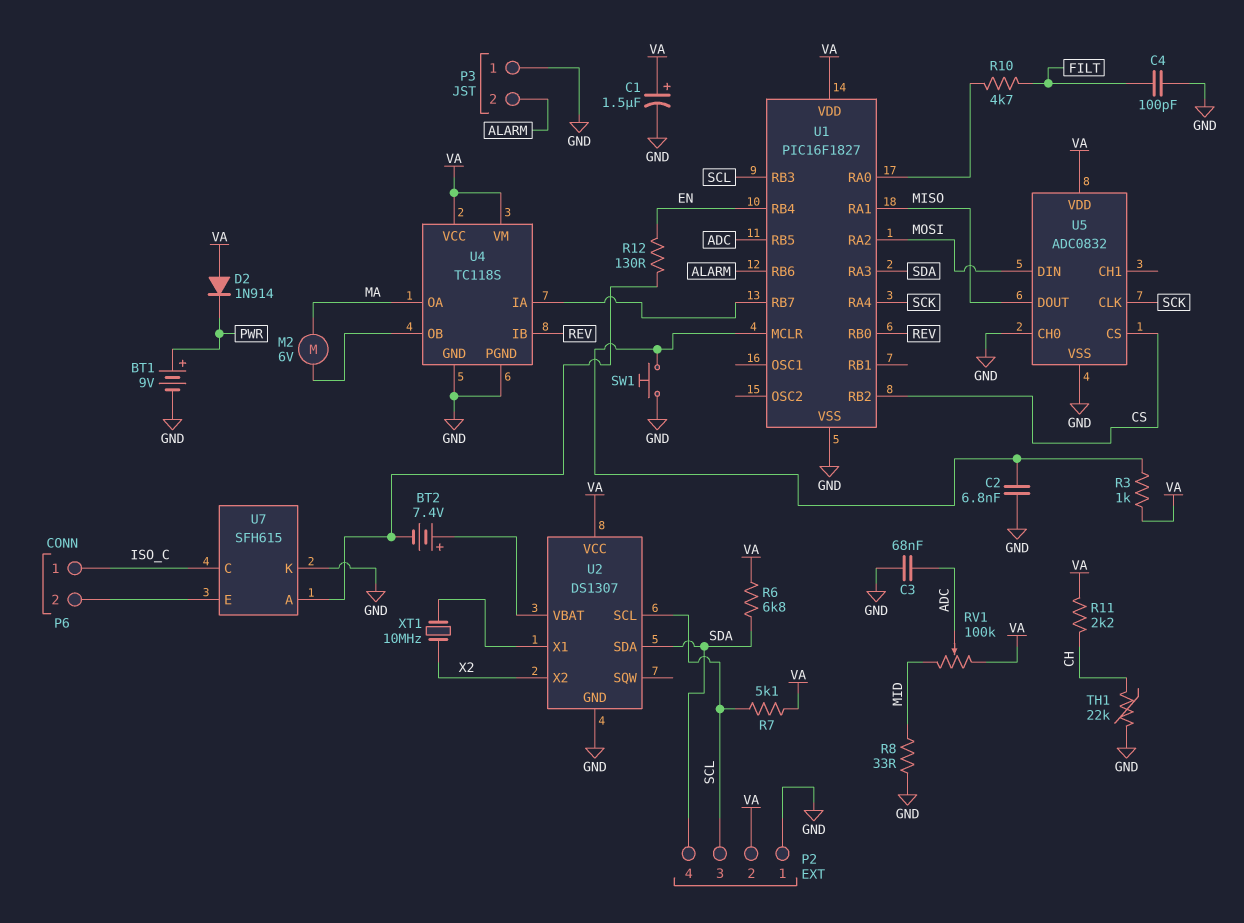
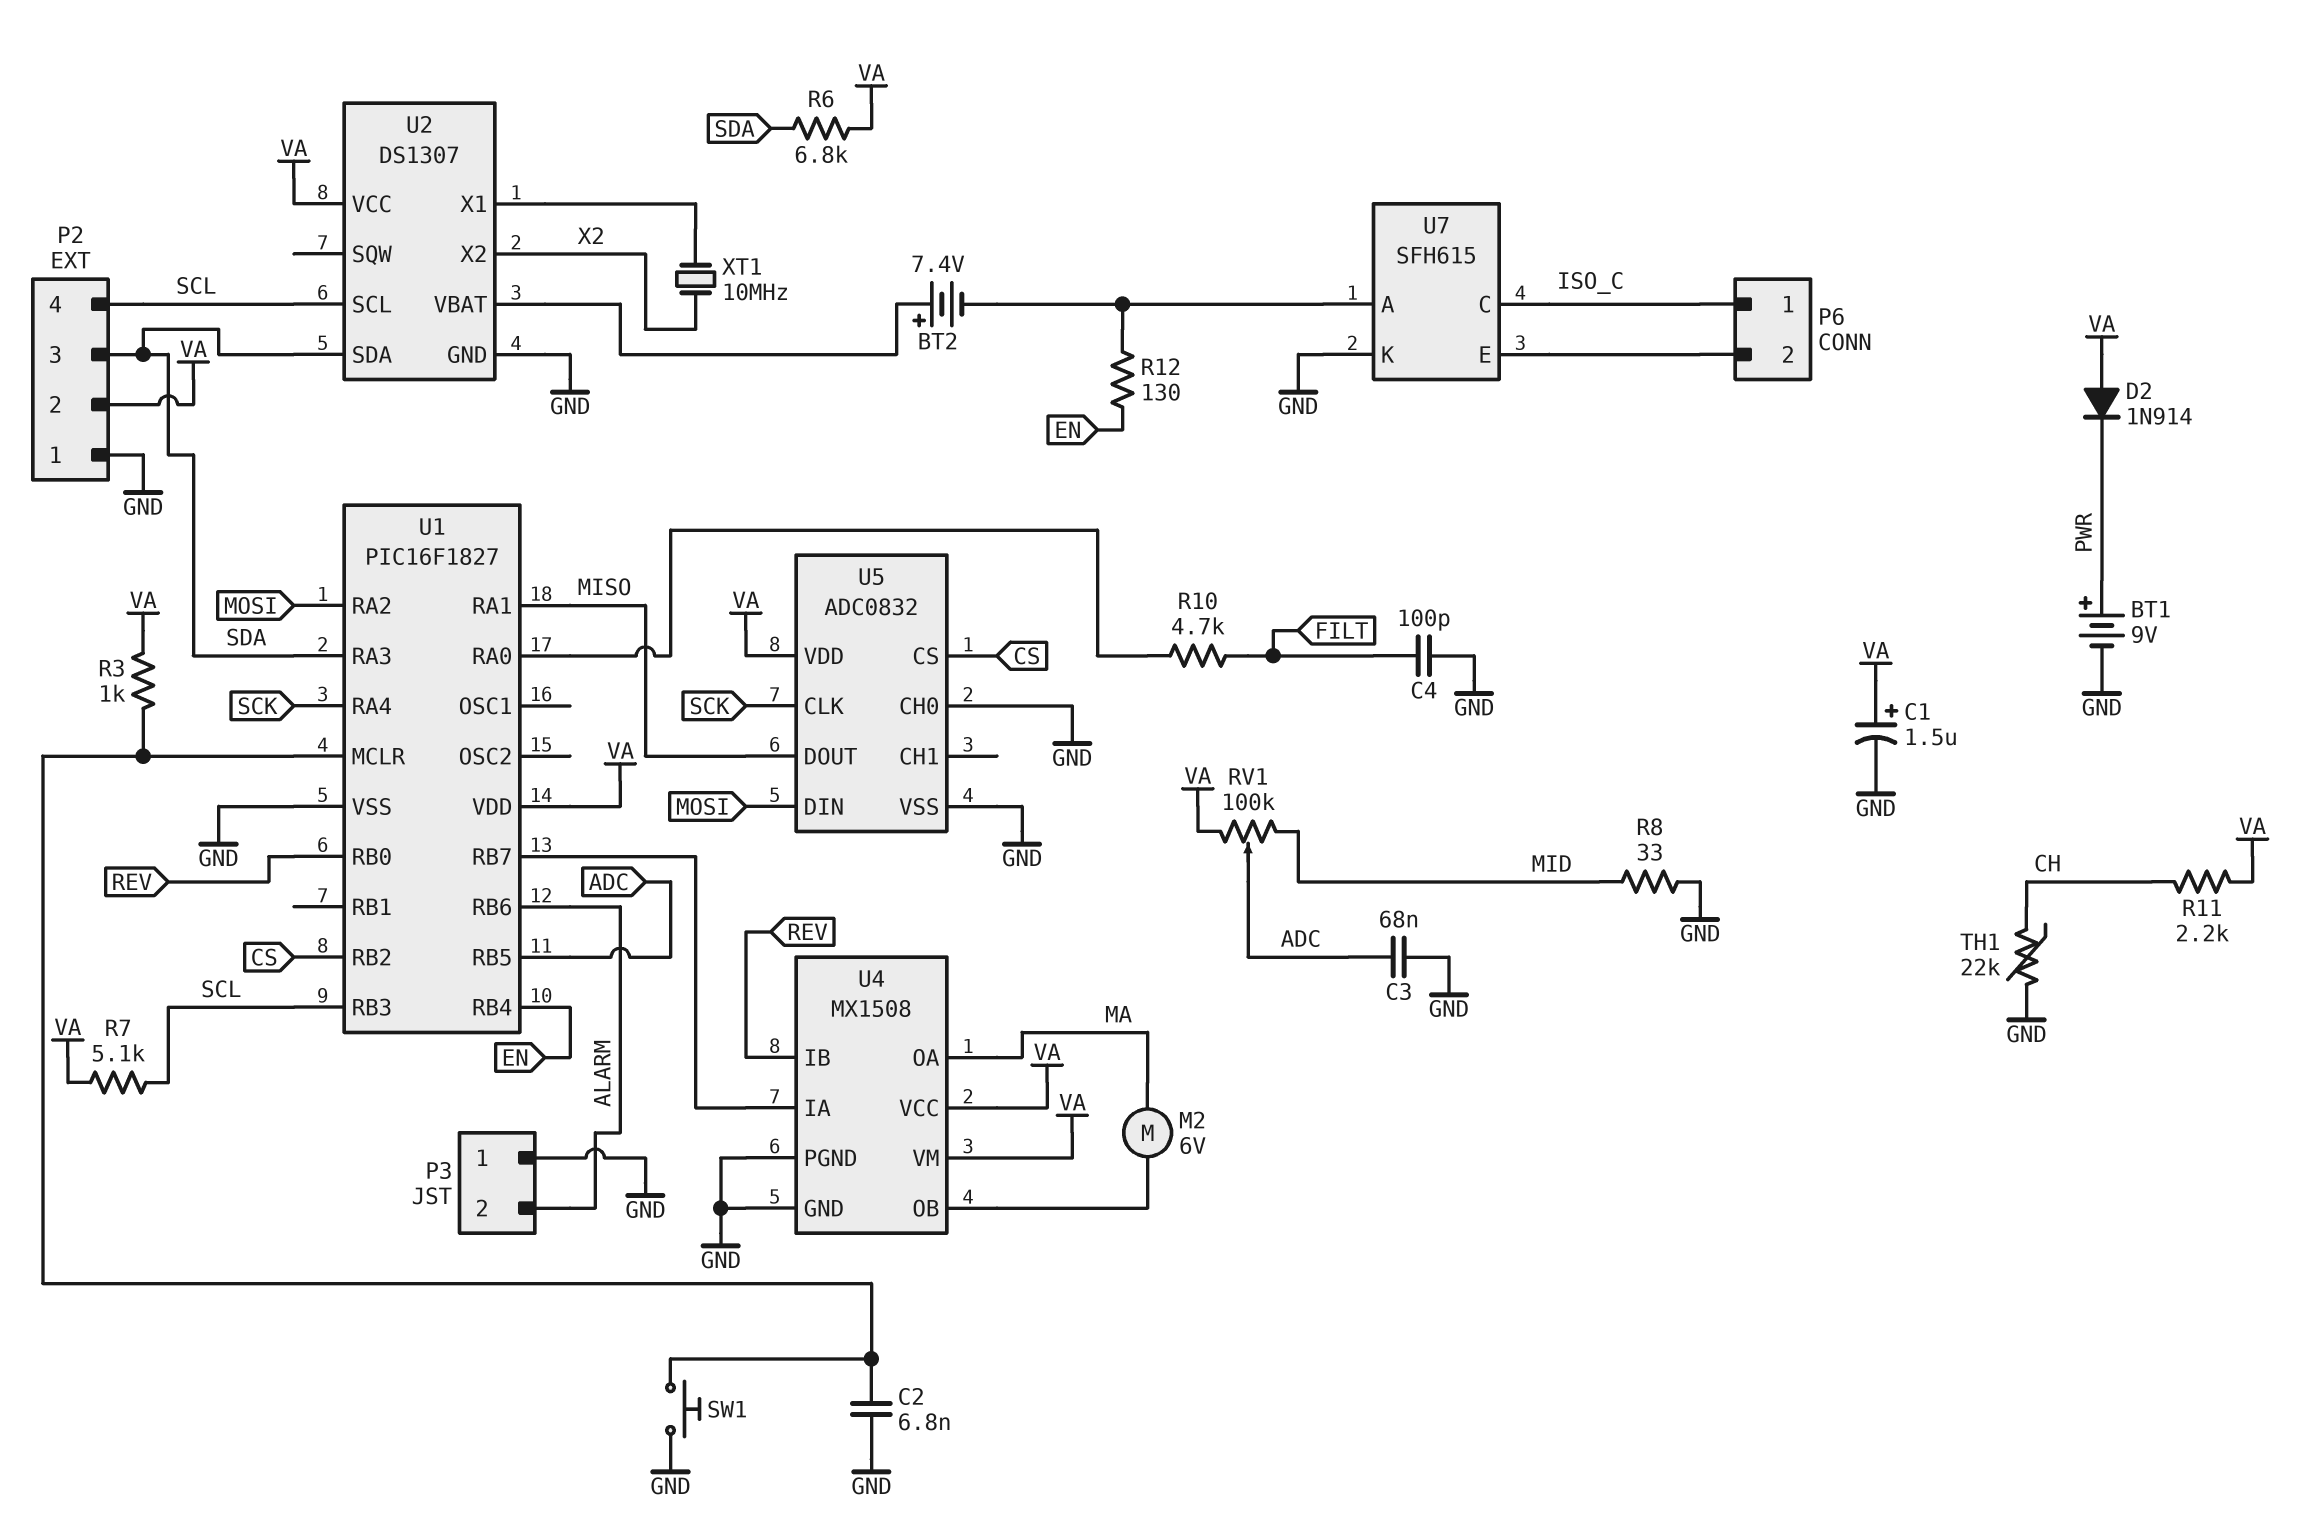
P2 pin 3: SCL -> SDA
P2 pin 4: SDA -> SCL
U4: TC118S -> MX1508

